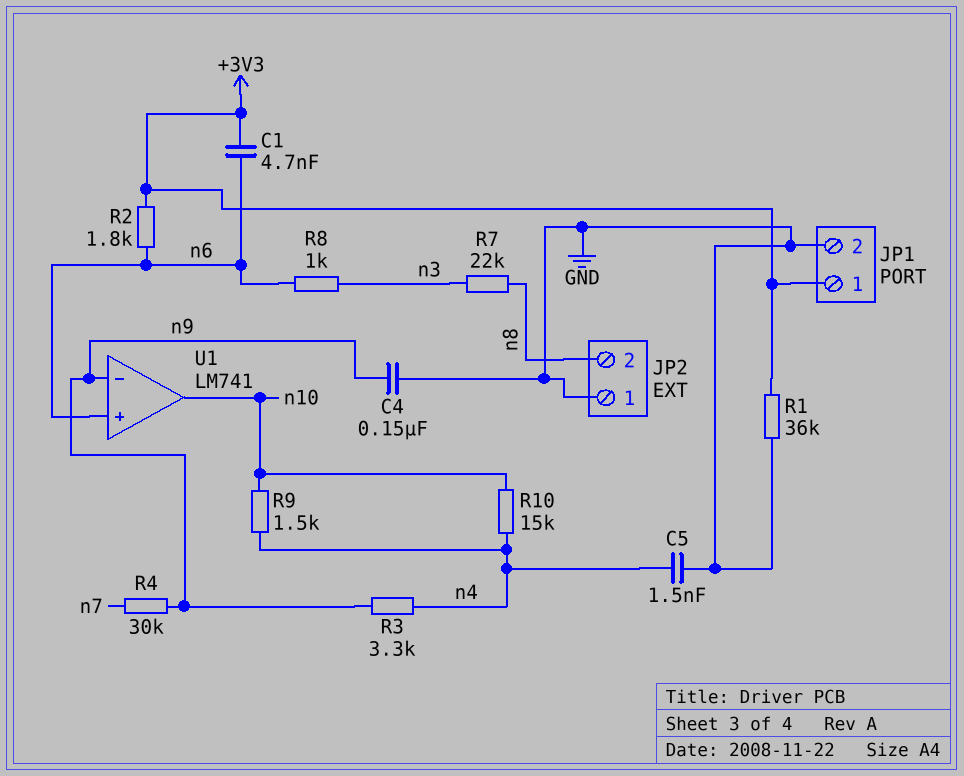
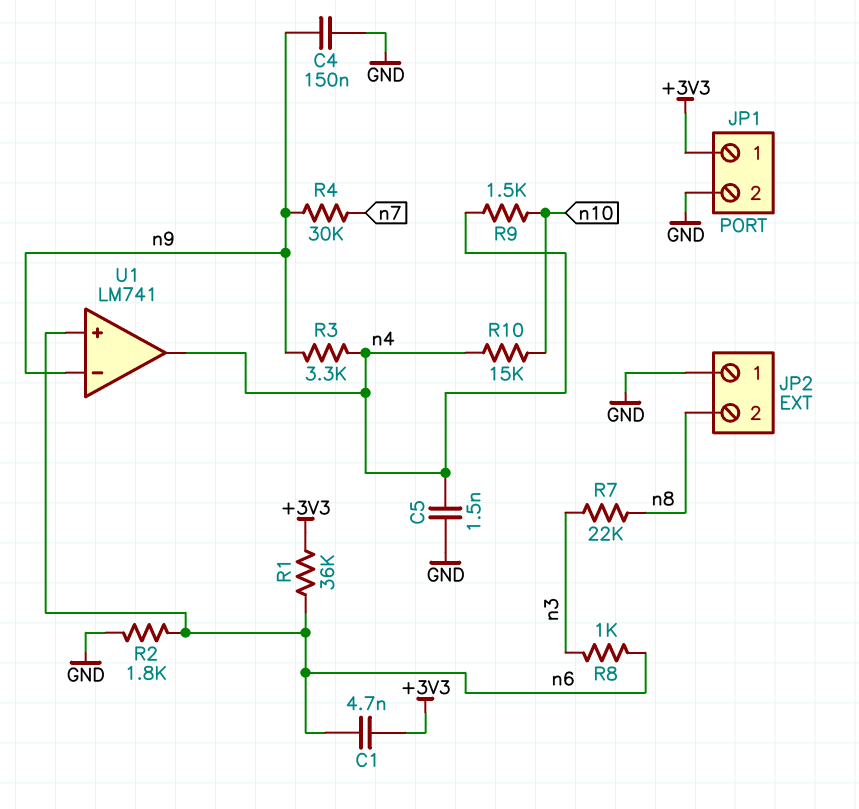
R1: 36k (+3V3, GND) -> 36k (+3V3, n6)
R2: 1.8k (+3V3, n6) -> 1.8k (GND, n6)
U1 pin out: n10 -> n4

